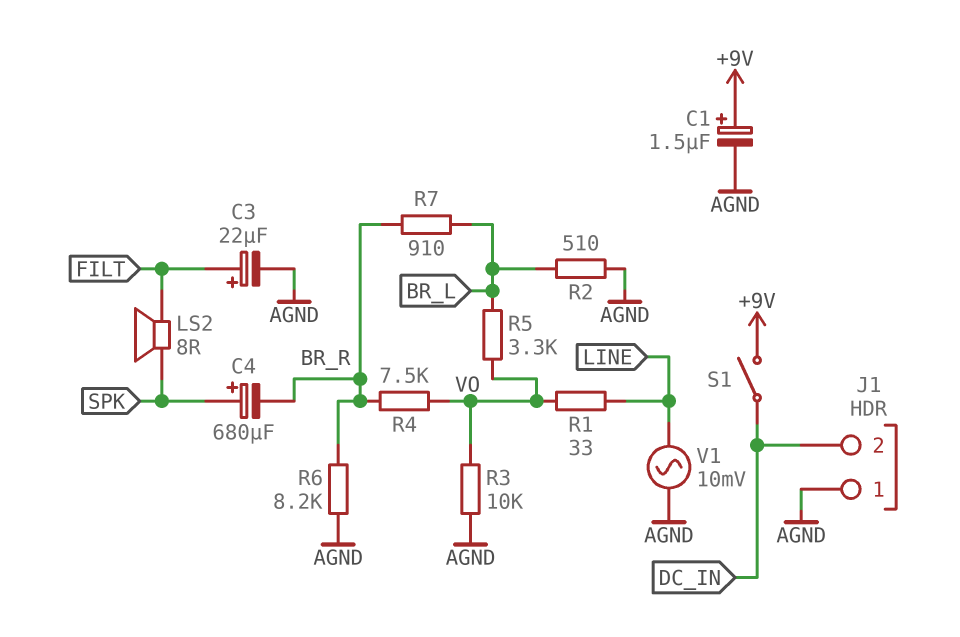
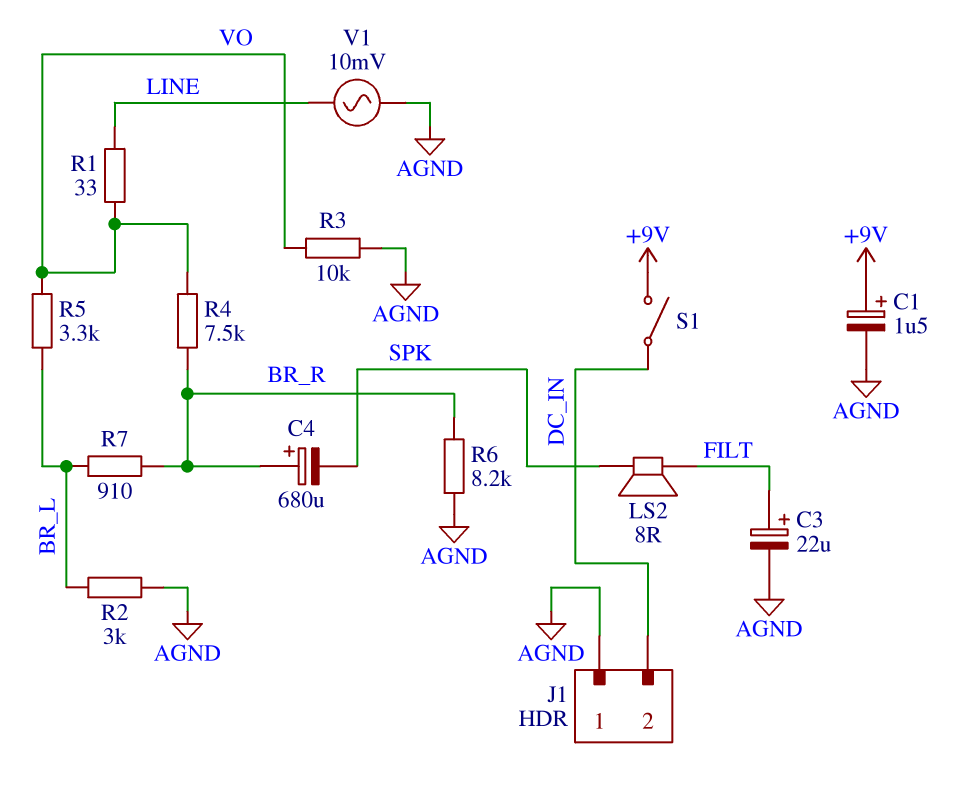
C4: 680uF (plus SPK, minus BR_R) -> 680uF (plus BR_R, minus SPK)
R2: 510 (AGND, BR_L) -> 3k (AGND, BR_L)

